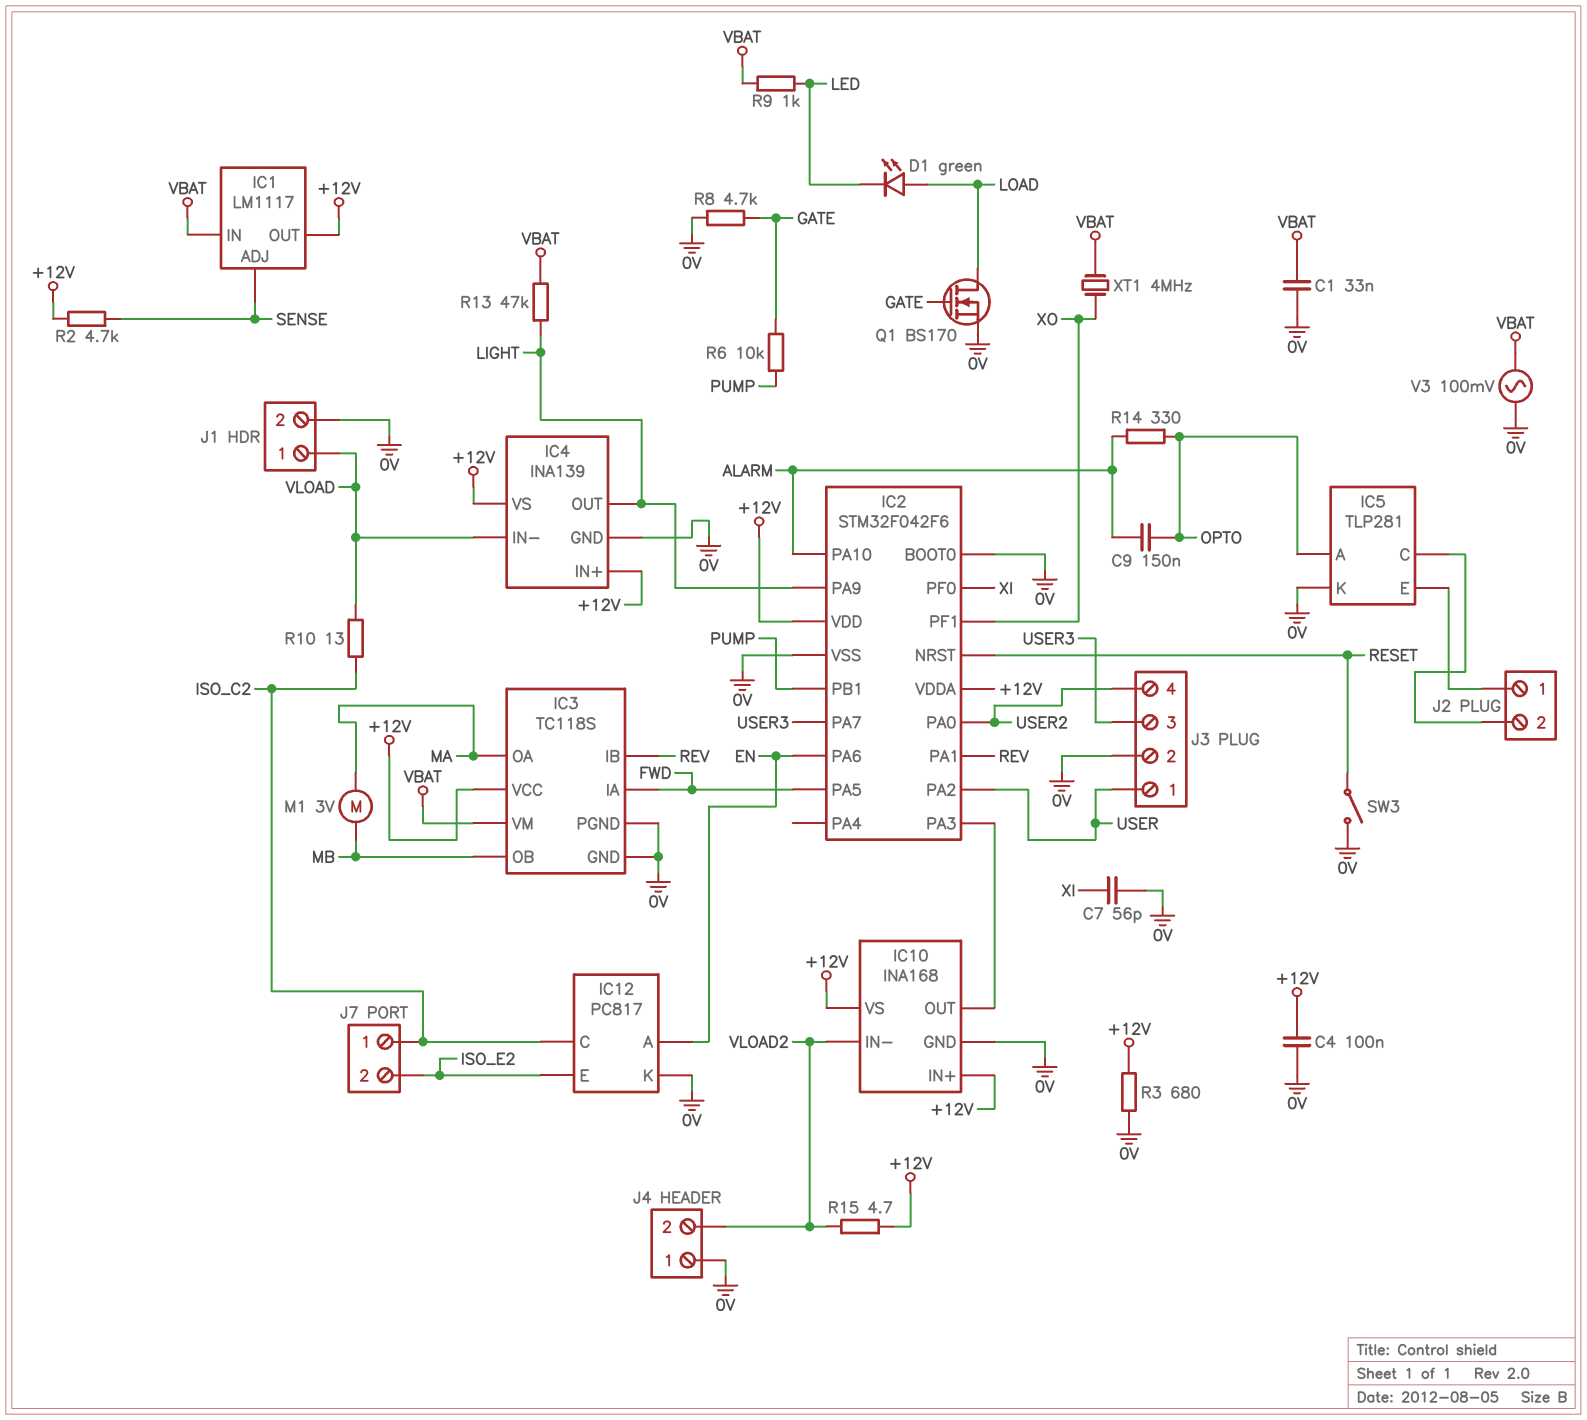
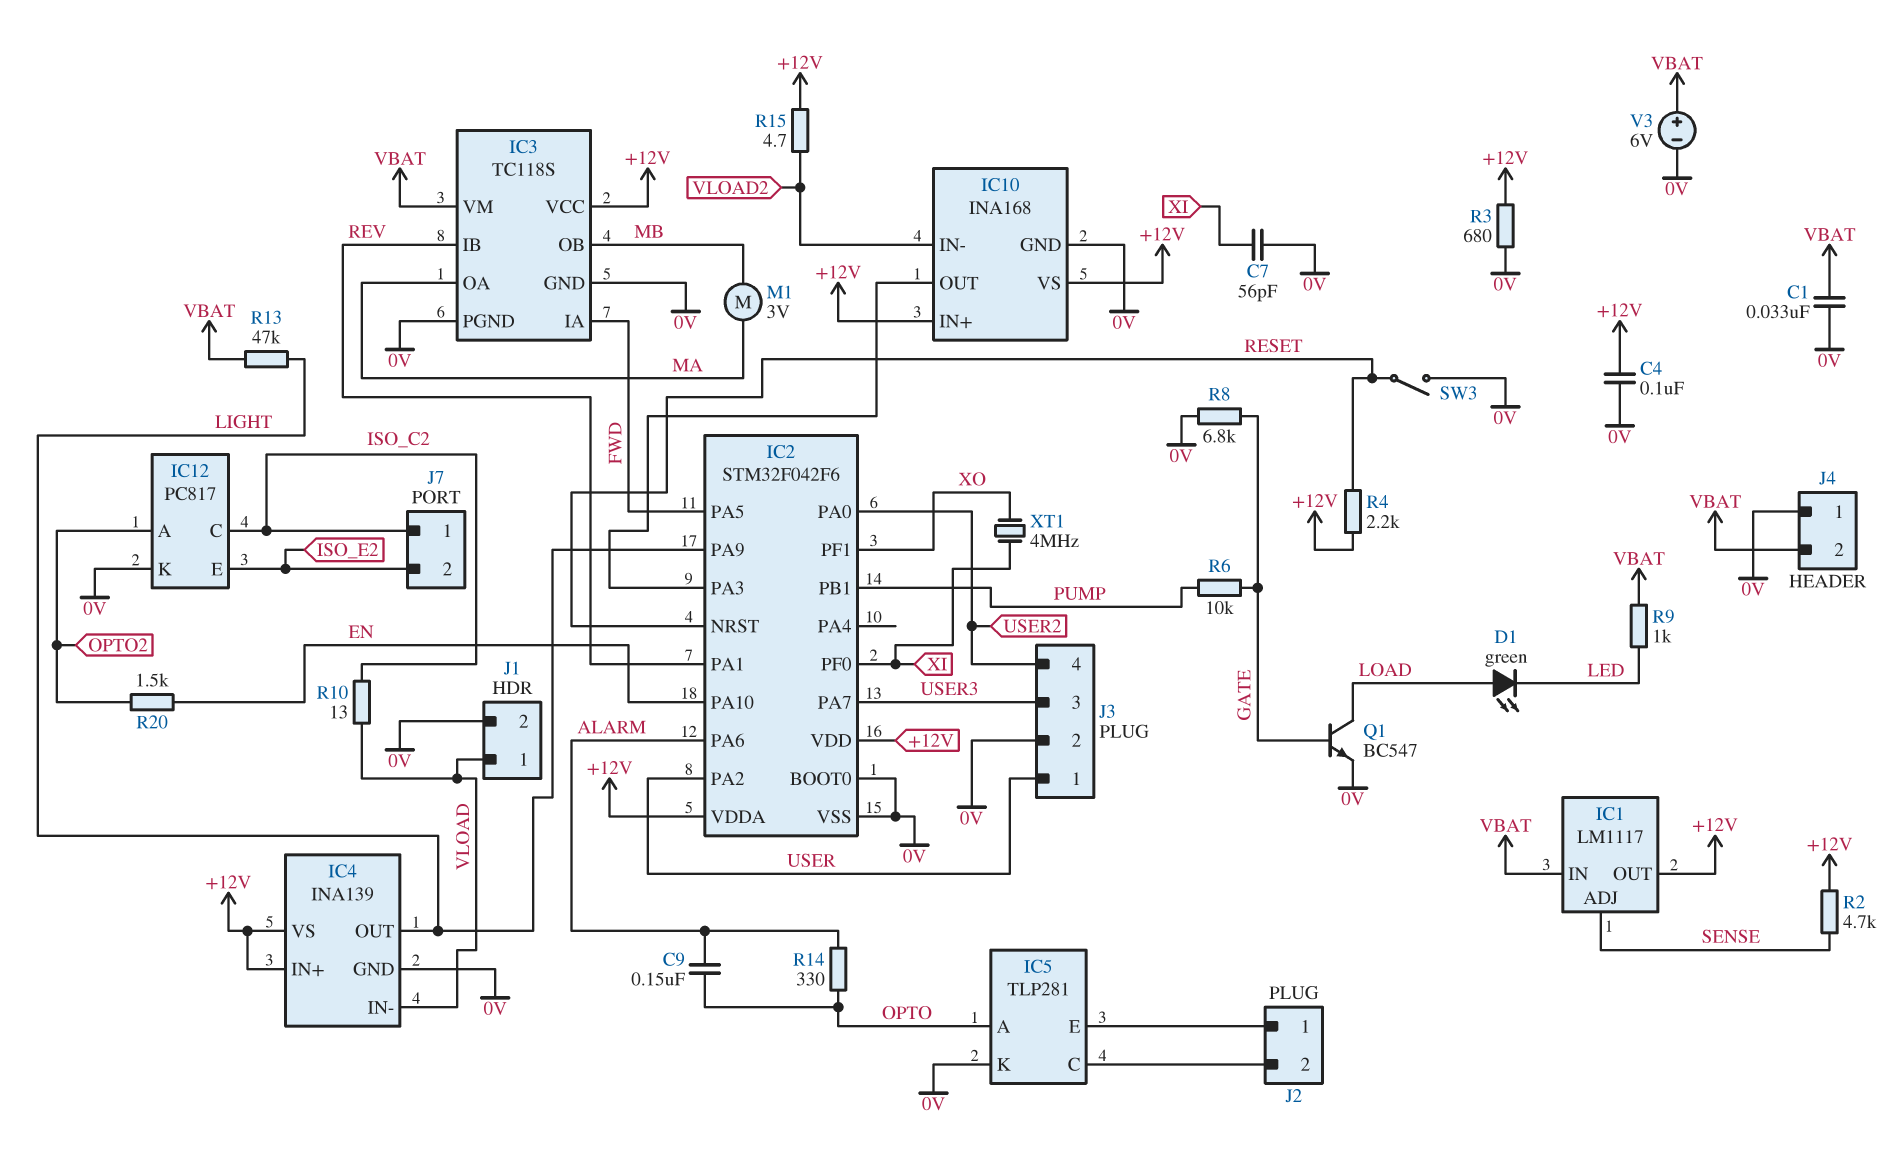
IC2 pin PA6: EN -> ALARM
IC2 pin PA10: ALARM -> EN
IC12 pin A: EN -> OPTO2
J4 pin 2: VLOAD2 -> VBAT
Q1: NMOS BS170 (G GATE, D LOAD, S 0V) -> NPN BC547 (B GATE, C LOAD, E 0V)
R4: none -> 2.2k (+12V, RESET)
R8: 4.7k (0V, GATE) -> 6.8k (0V, GATE)
R20: none -> 1.5k (EN, OPTO2)
V3: AC 100mV (0V, VBAT) -> 6V (plus VBAT, minus 0V)
XT1: 4MHz (VBAT, XO) -> 4MHz (XI, XO)

